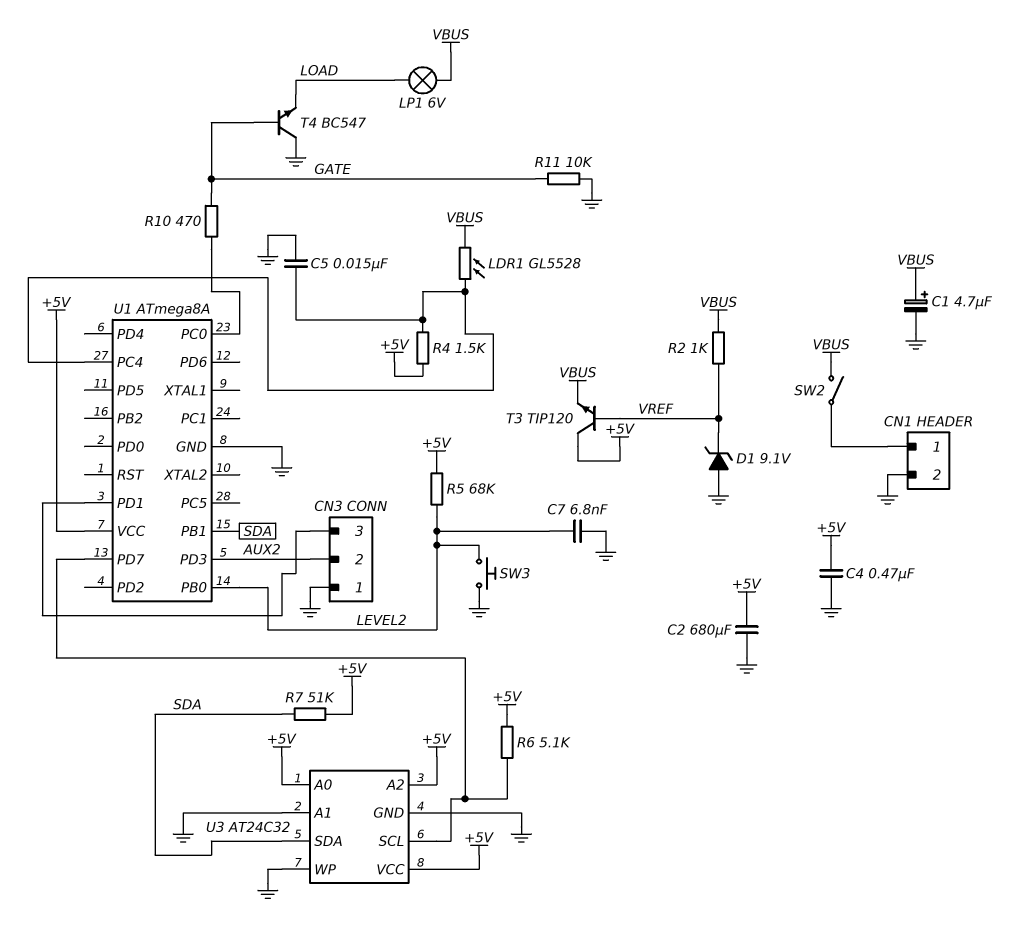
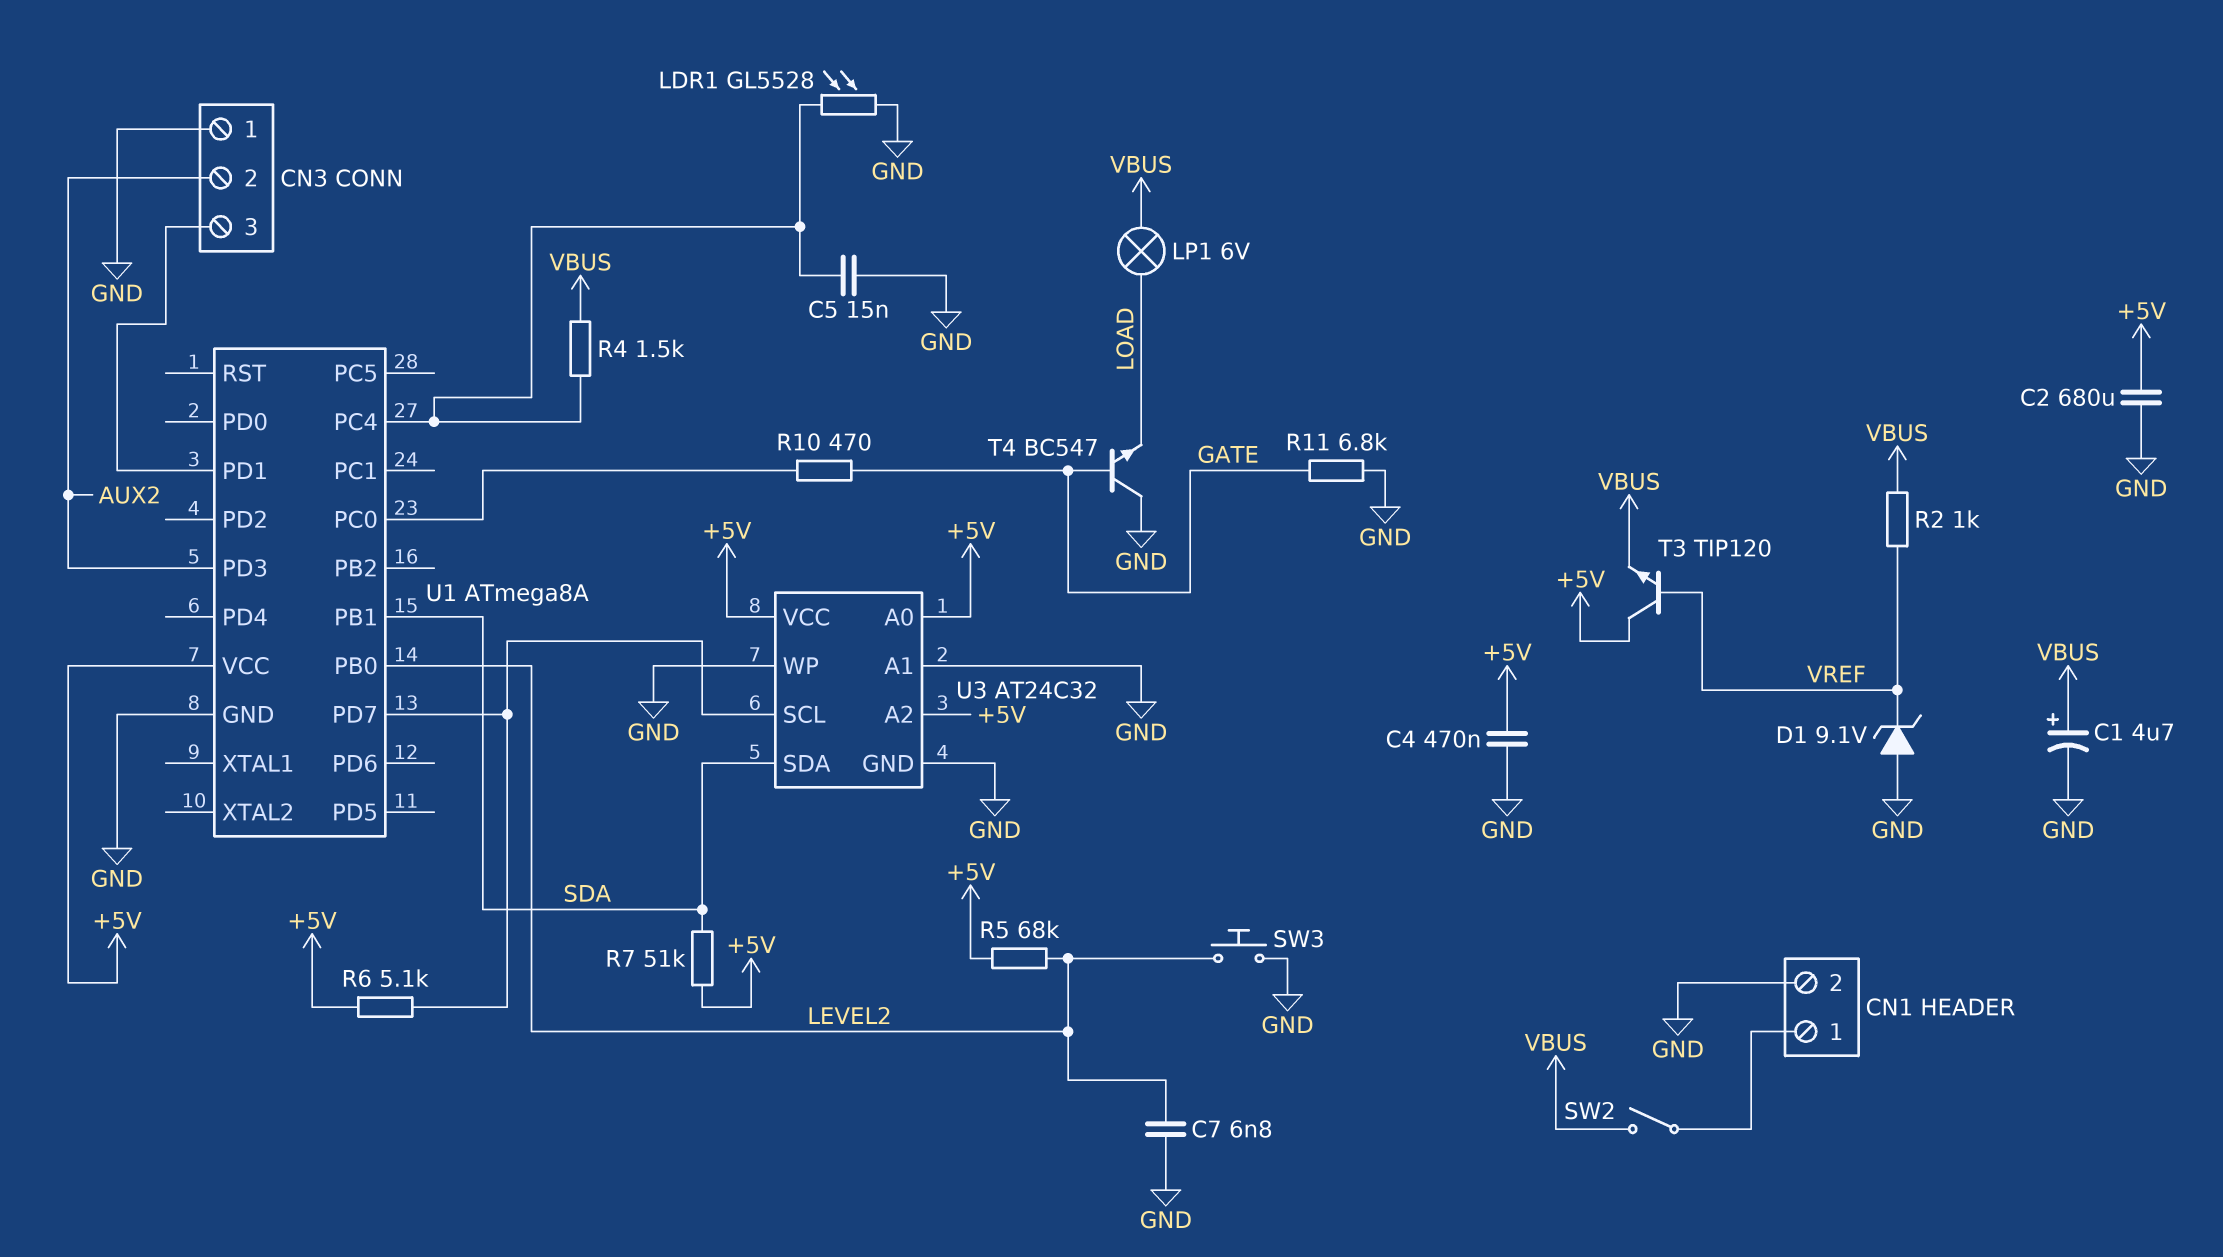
LDR1: GL5528 (U1/PC4, VBUS) -> GL5528 (GND, U1/PC4)
R4: 1.5k (+5V, U1/PC4) -> 1.5k (U1/PC4, VBUS)
R11: 10k (GATE, GND) -> 6.8k (GATE, GND)

